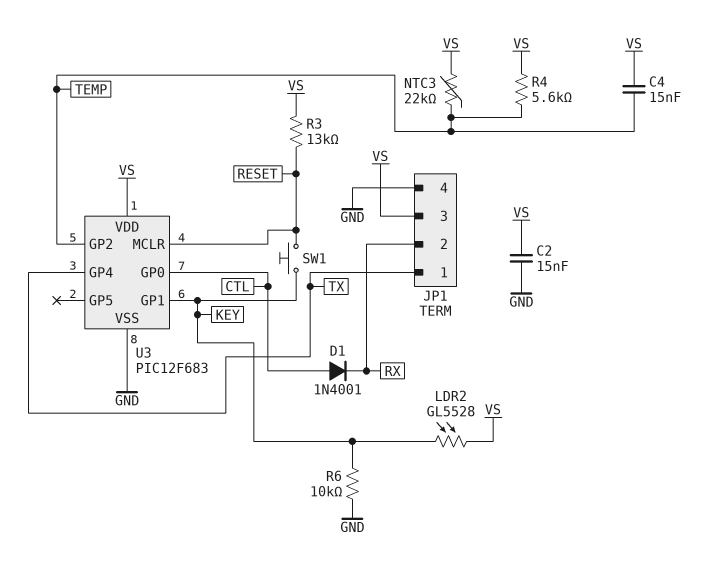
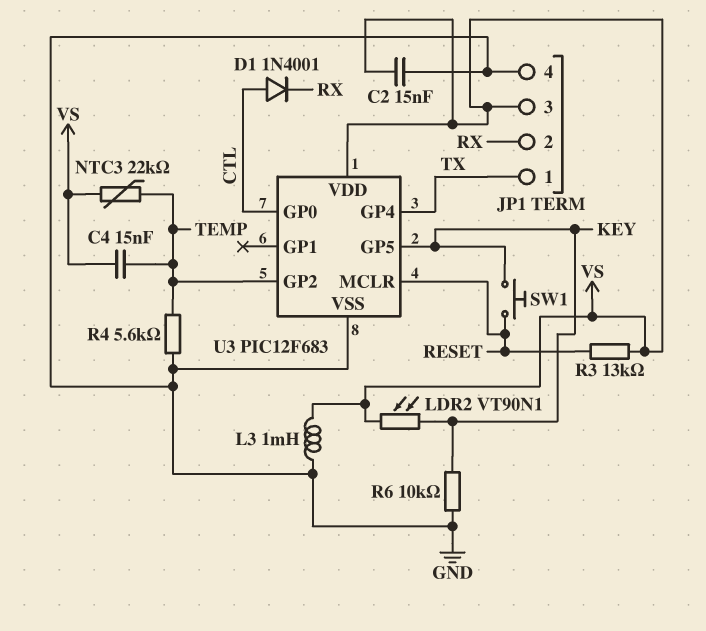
L3: none -> 1mH (GND, VS)
LDR2: GL5528 (KEY, VS) -> VT90N1 (KEY, VS)
R4: 5.6k (TEMP, VS) -> 5.6k (GND, TEMP)
U3 pin GP1: KEY -> none
U3 pin GP5: none -> KEY

